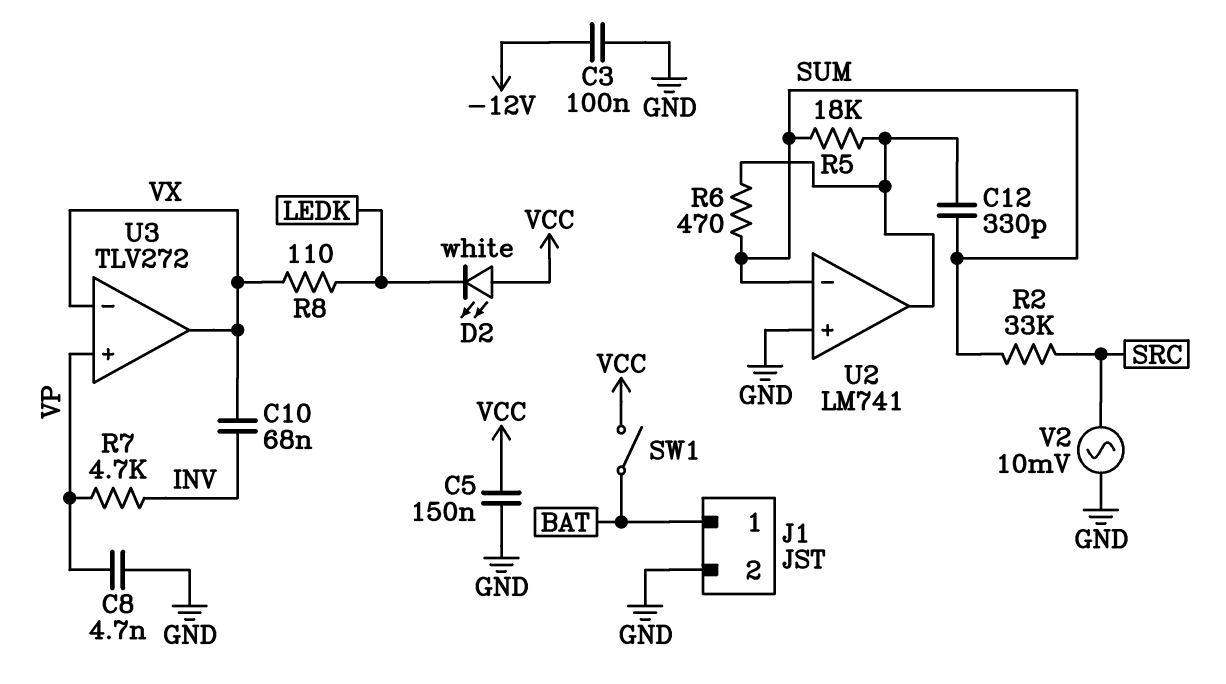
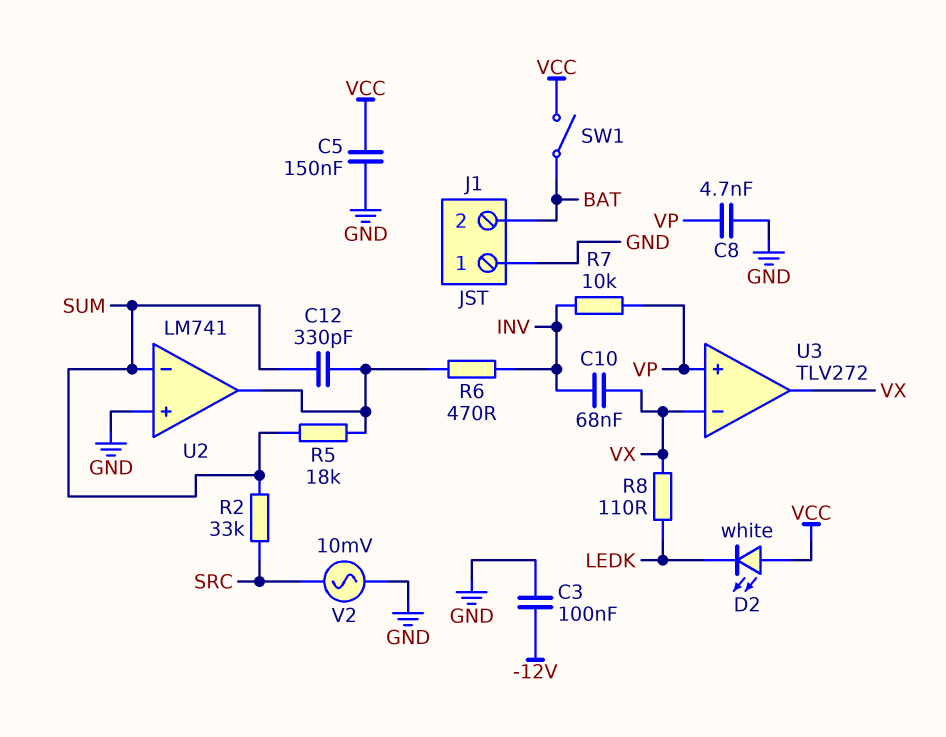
J1 pin 1: BAT -> GND
J1 pin 2: GND -> BAT
R6: 470 (SUM, U2/out) -> 470 (INV, U2/out)
R7: 4.7k (INV, VP) -> 10k (INV, VP)

